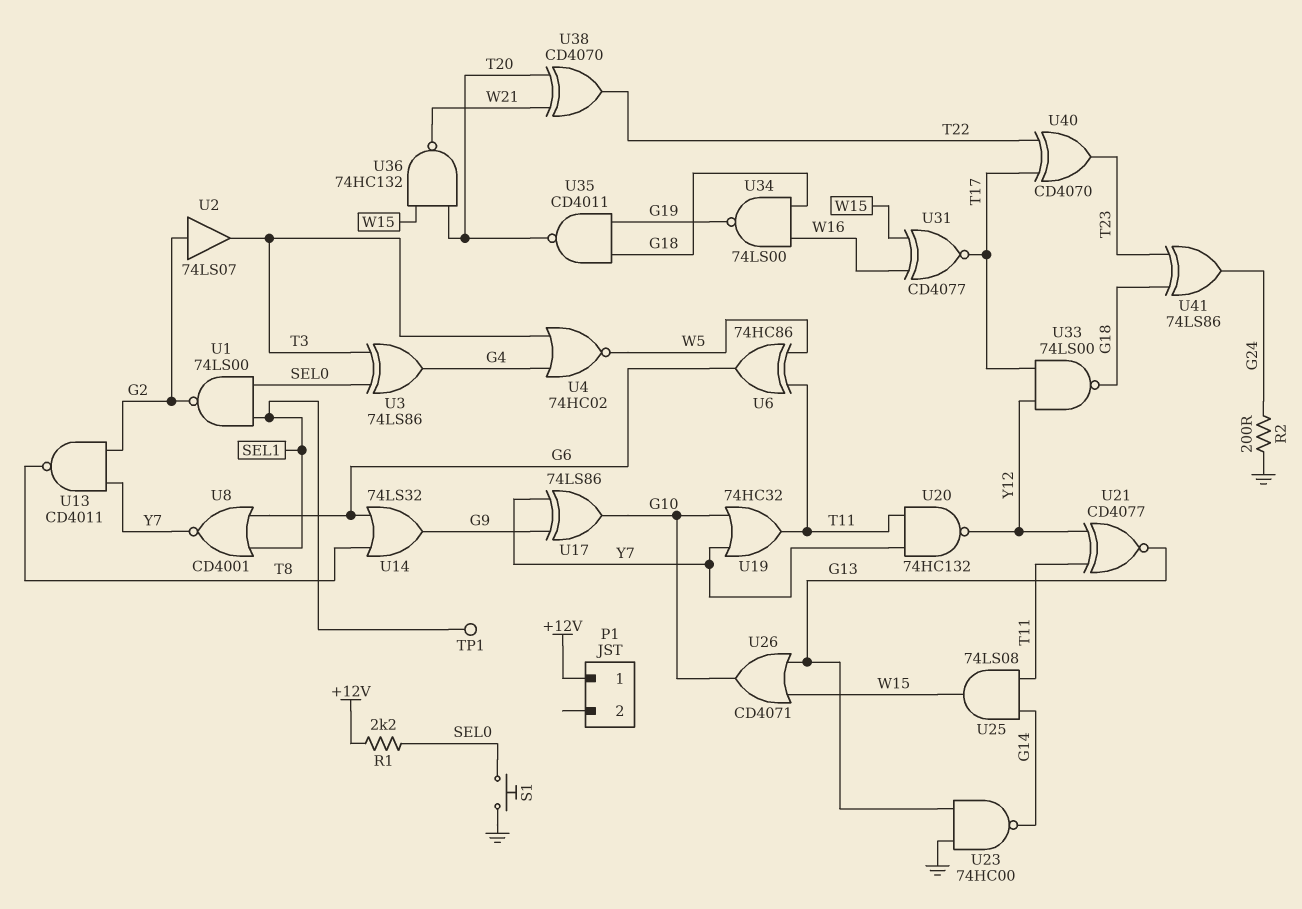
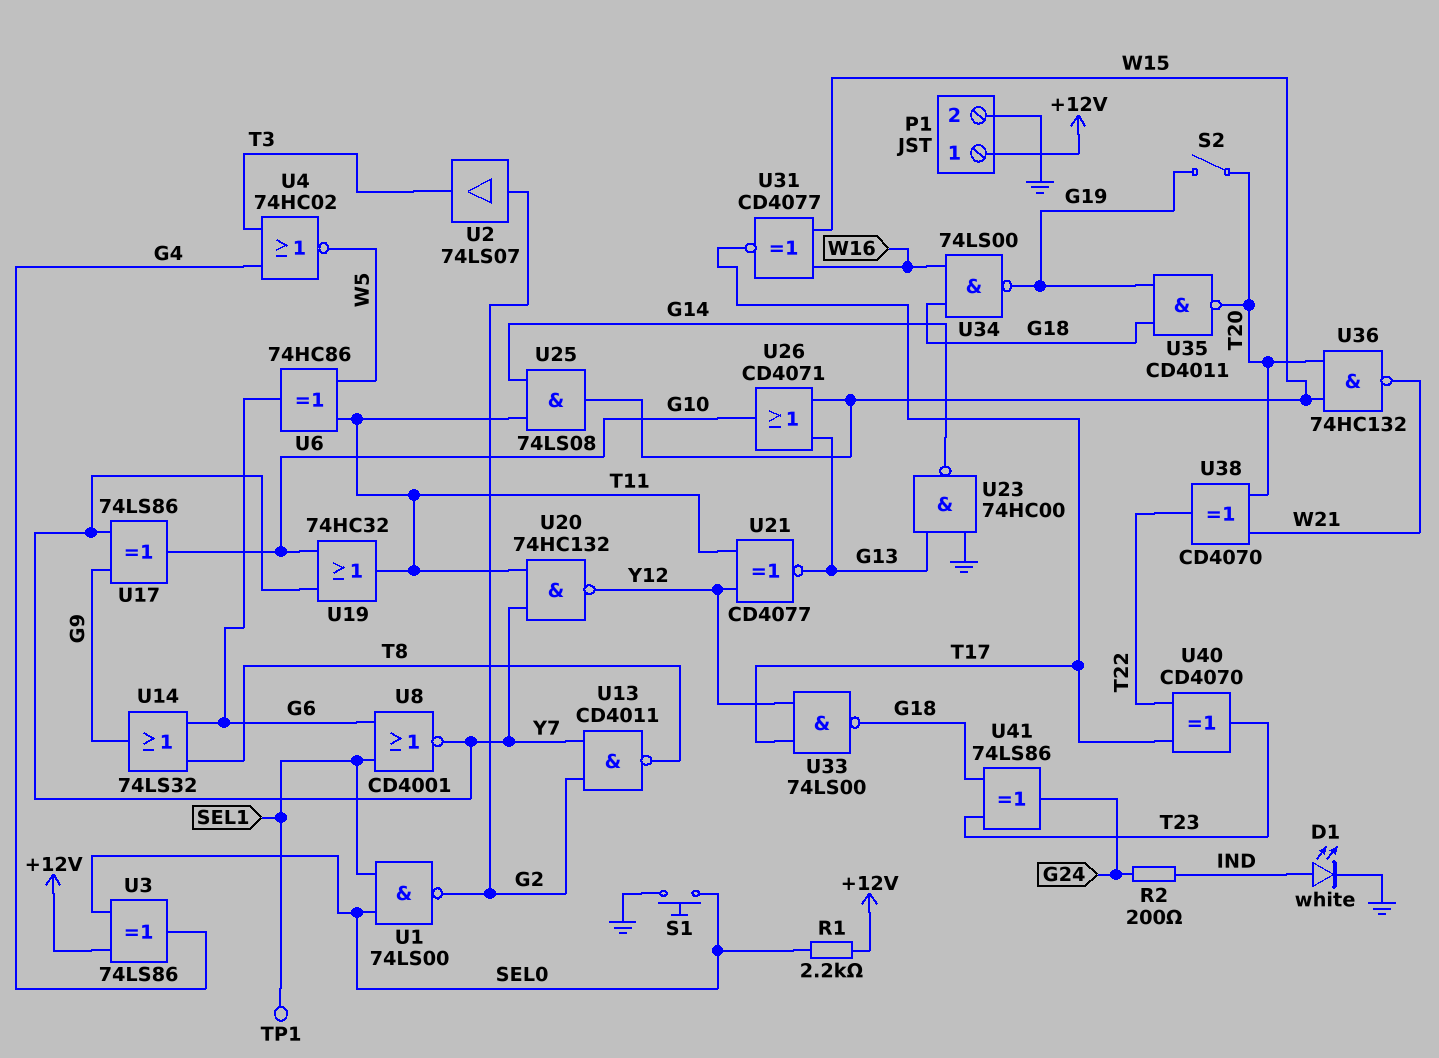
D1: none -> LED white (A IND, K GND)
P1 pin 2: none -> GND
R2: 200 (G24, GND) -> 200 (G24, IND)
S2: none -> switch (G19, T20)
U3: XOR 74LS86 (in SEL0, in T3, out G4) -> XOR 74LS86 (in +12V, in SEL0, out G4)

